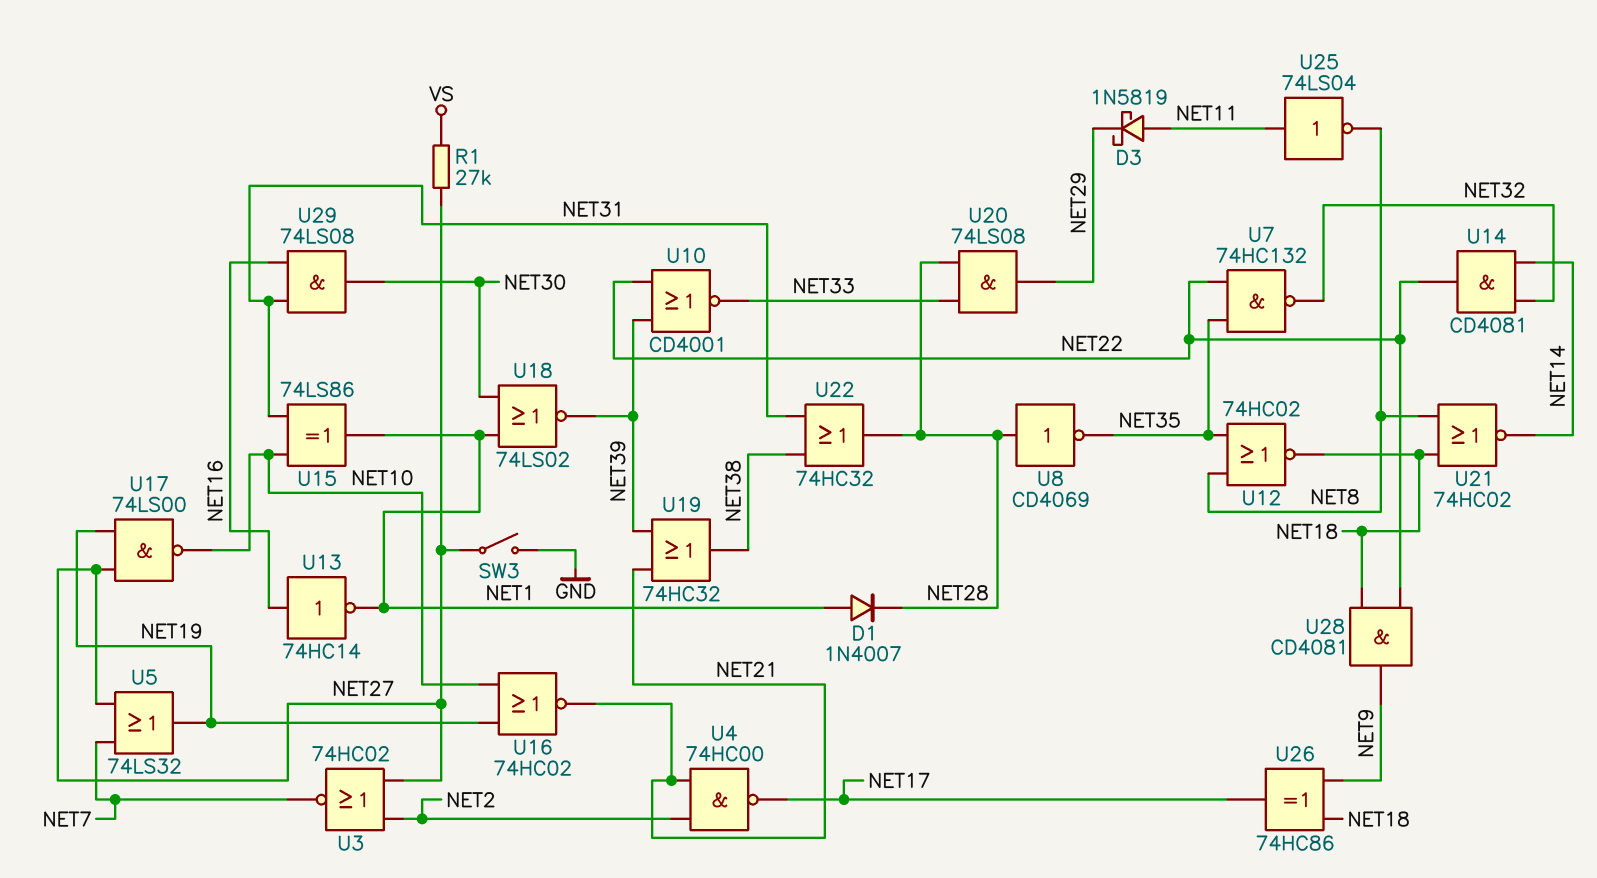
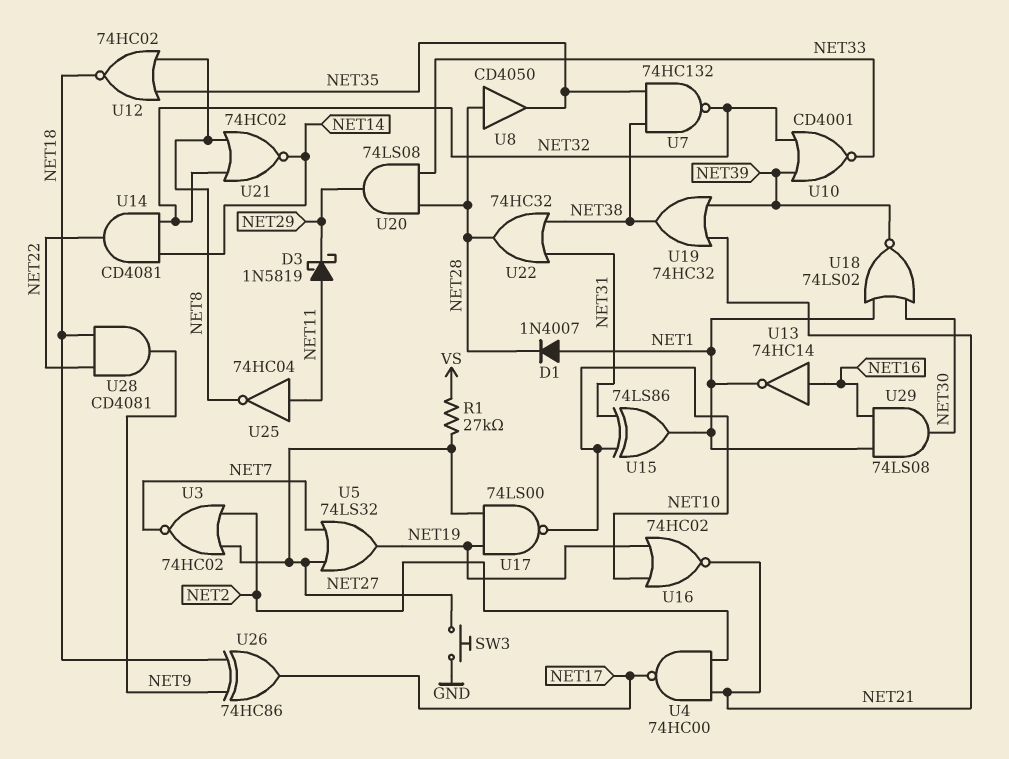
SW3: switch (GND, NET27) -> button (GND, NET27)
U7: NAND 74HC132 (in NET22, in NET35, out NET32) -> NAND 74HC132 (in NET35, in NET38, out NET32)
U8: NOT CD4069 (in NET28, out NET35) -> buffer CD4050 (in NET28, out NET35)
U10: NOR CD4001 (in NET22, in NET39, out NET33) -> NOR CD4001 (in NET32, in NET39, out NET33)
U21: NOR 74HC02 (in NET8, in NET18, out NET14) -> NOR 74HC02 (in NET8, in NET32, out NET14)
U25: NOT 74LS04 (in NET11, out NET8) -> NOT 74HC04 (in NET11, out NET8)
U29: AND 74LS08 (in NET16, in NET31, out NET30) -> AND 74LS08 (in NET1, in NET16, out NET30)

